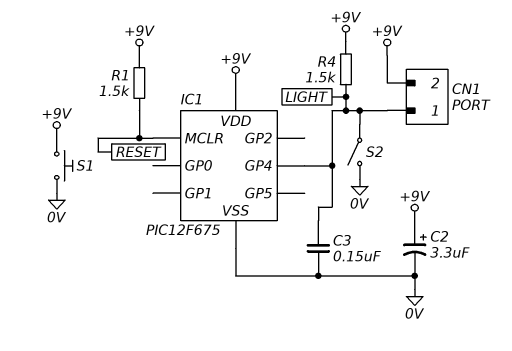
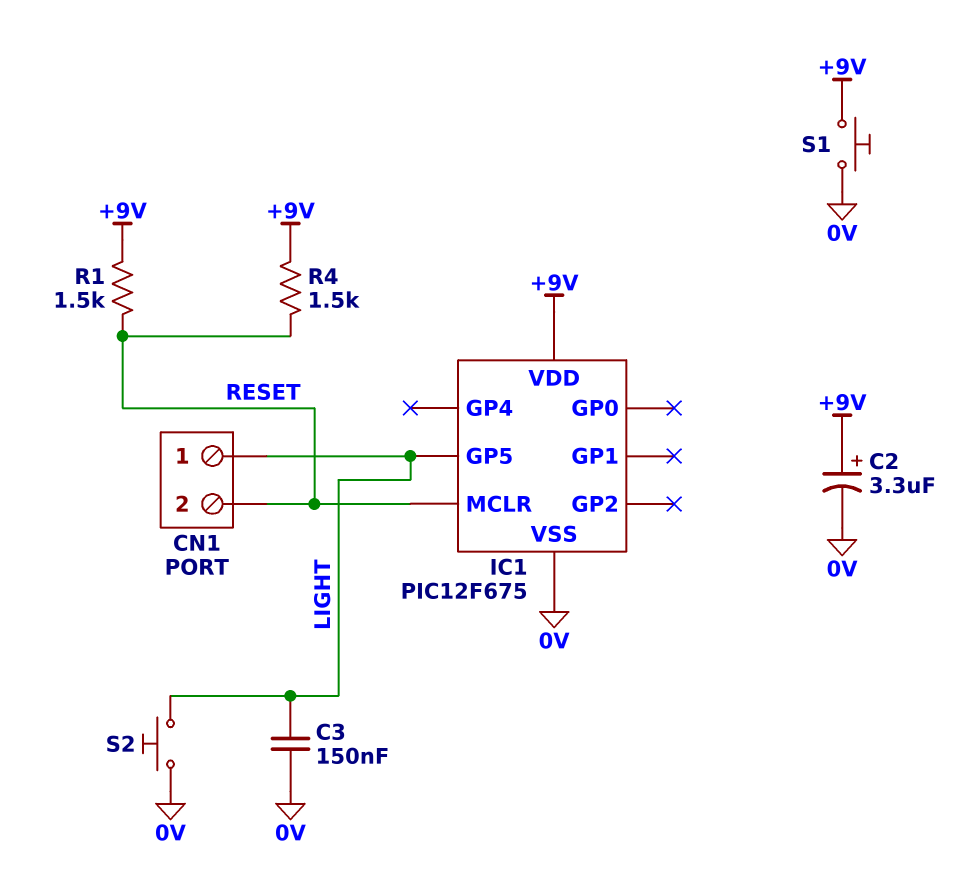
CN1 pin 2: +9V -> RESET
IC1 pin GP4: LIGHT -> none
IC1 pin GP5: none -> LIGHT
R4: 1.5k (+9V, LIGHT) -> 1.5k (+9V, RESET)
S2: switch (0V, LIGHT) -> button (0V, LIGHT)

